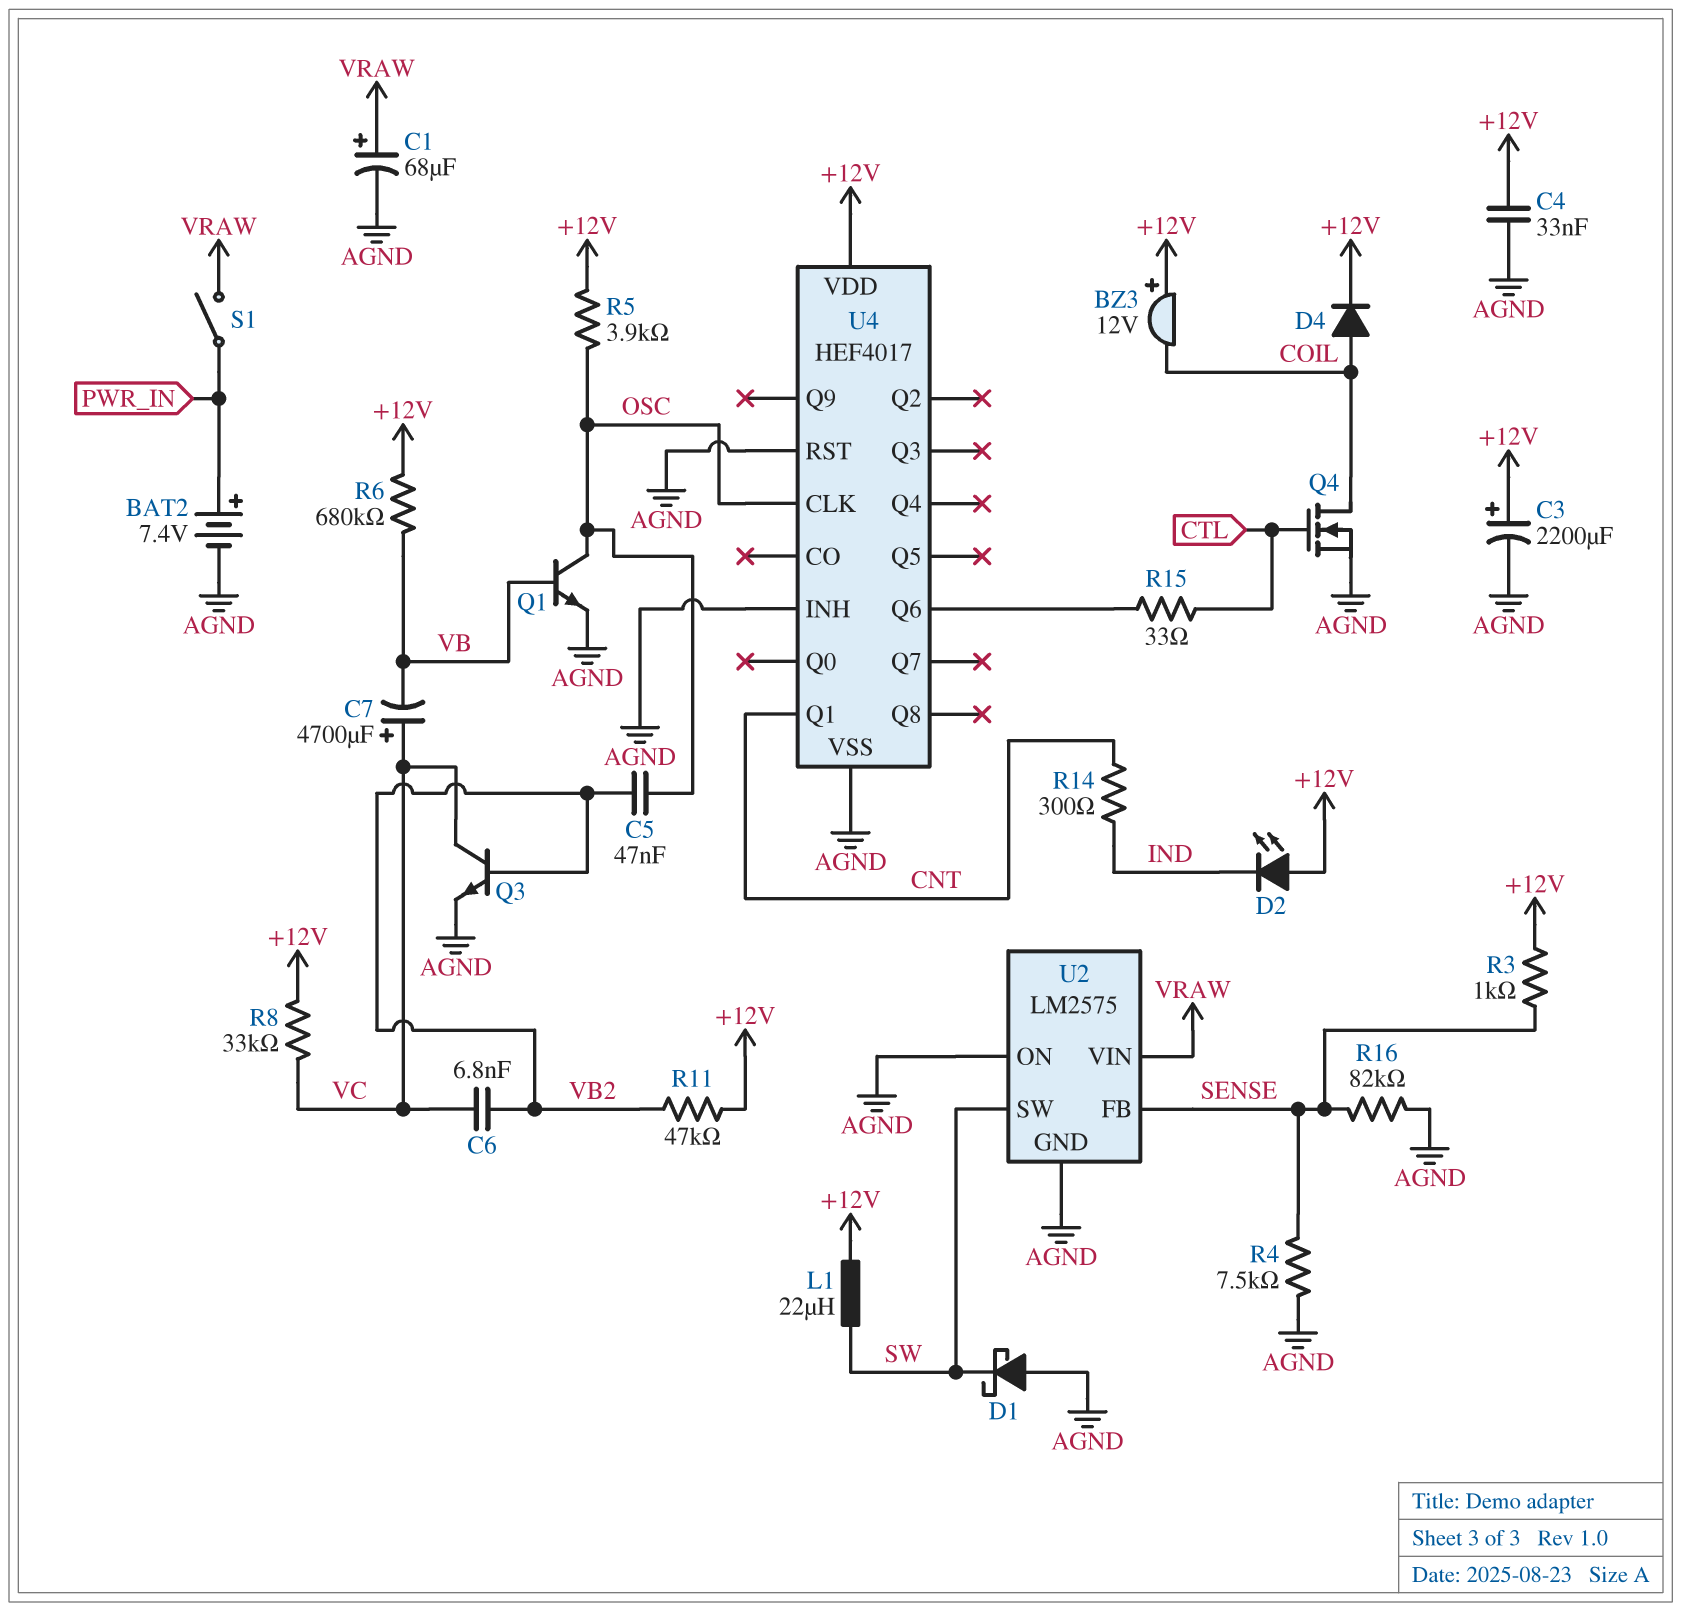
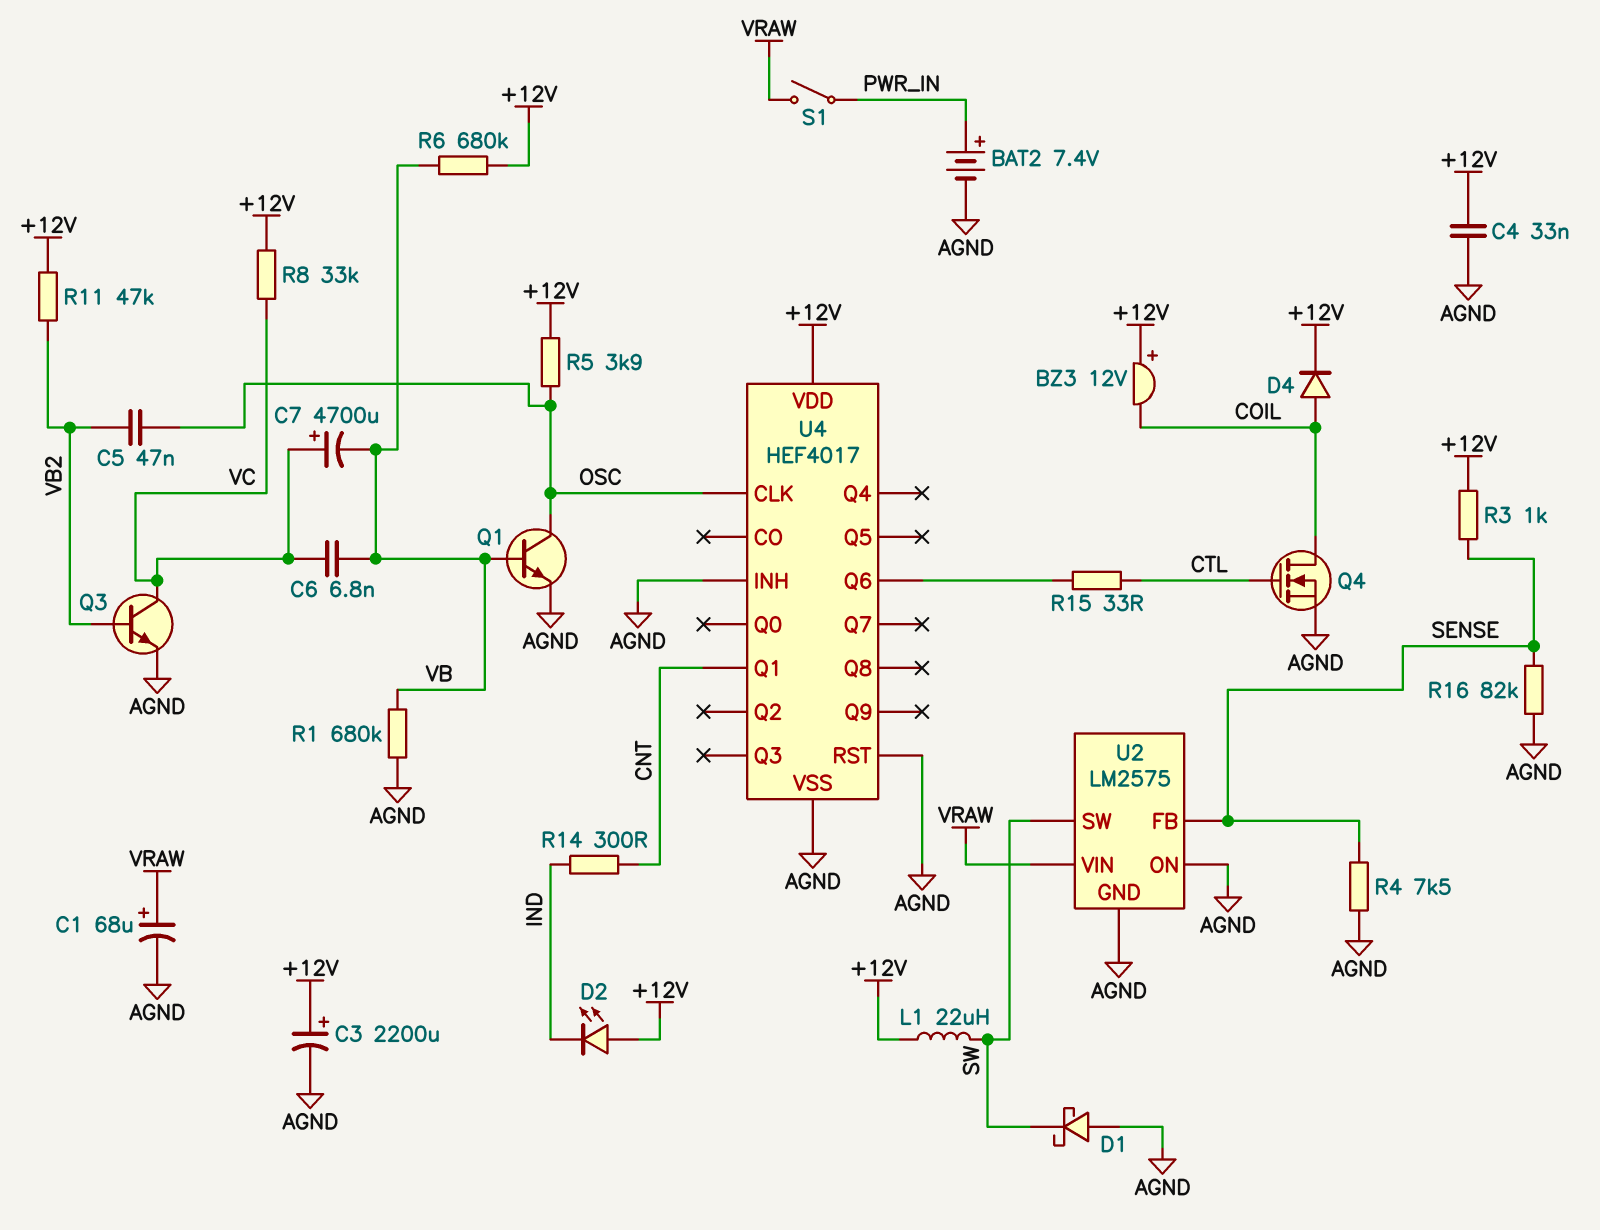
C6: 6.8nF (VB2, VC) -> 6.8nF (VB, VC)
R1: none -> 680k (AGND, VB)

